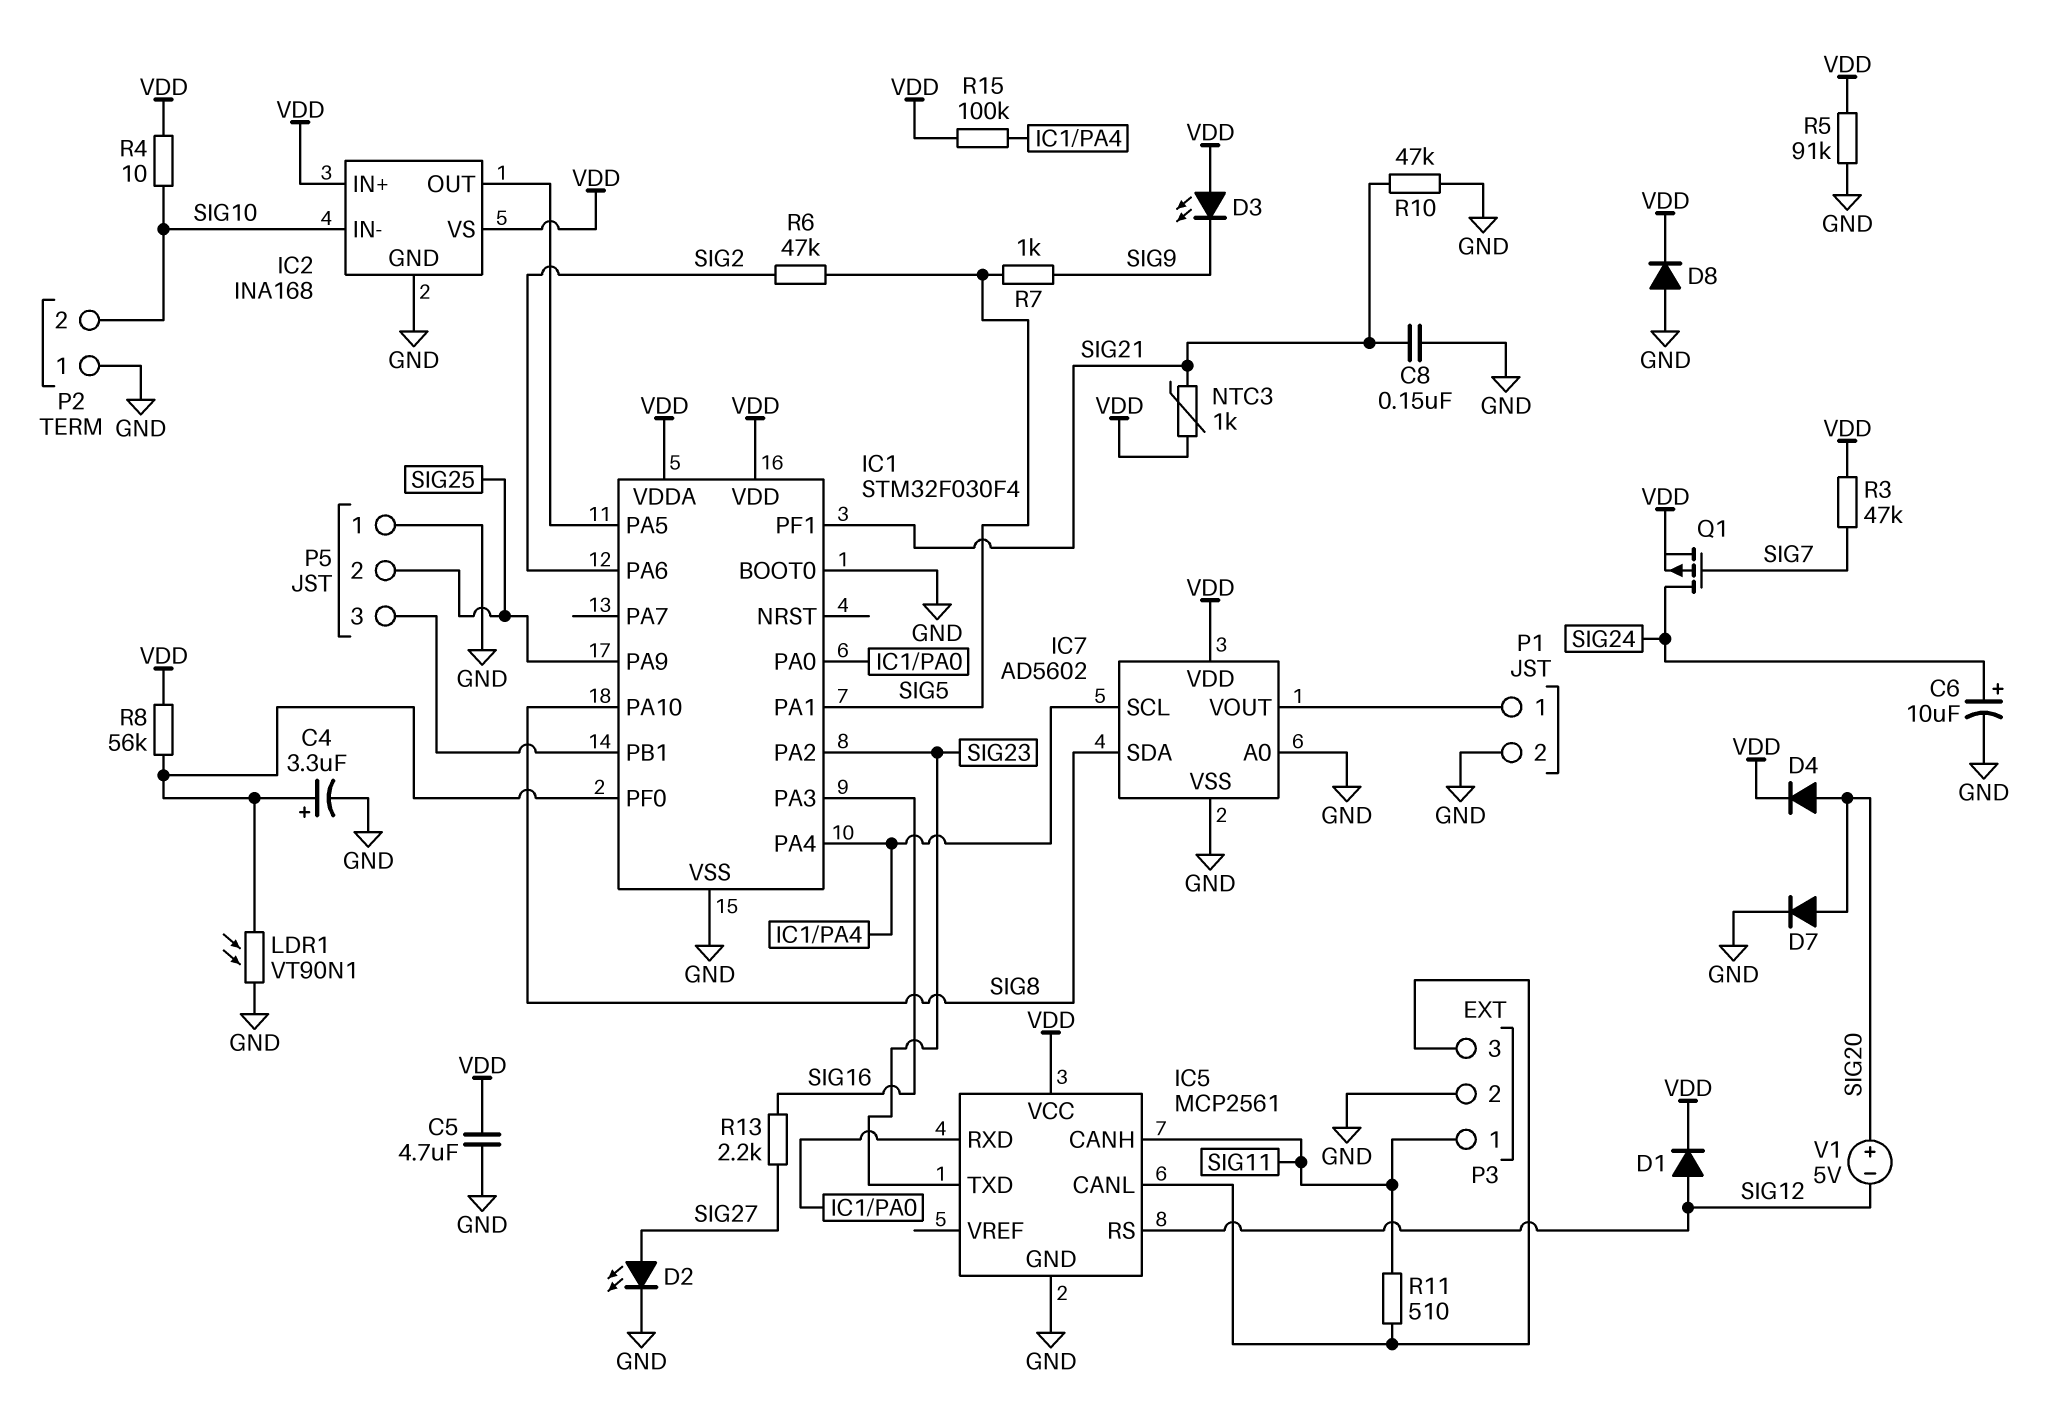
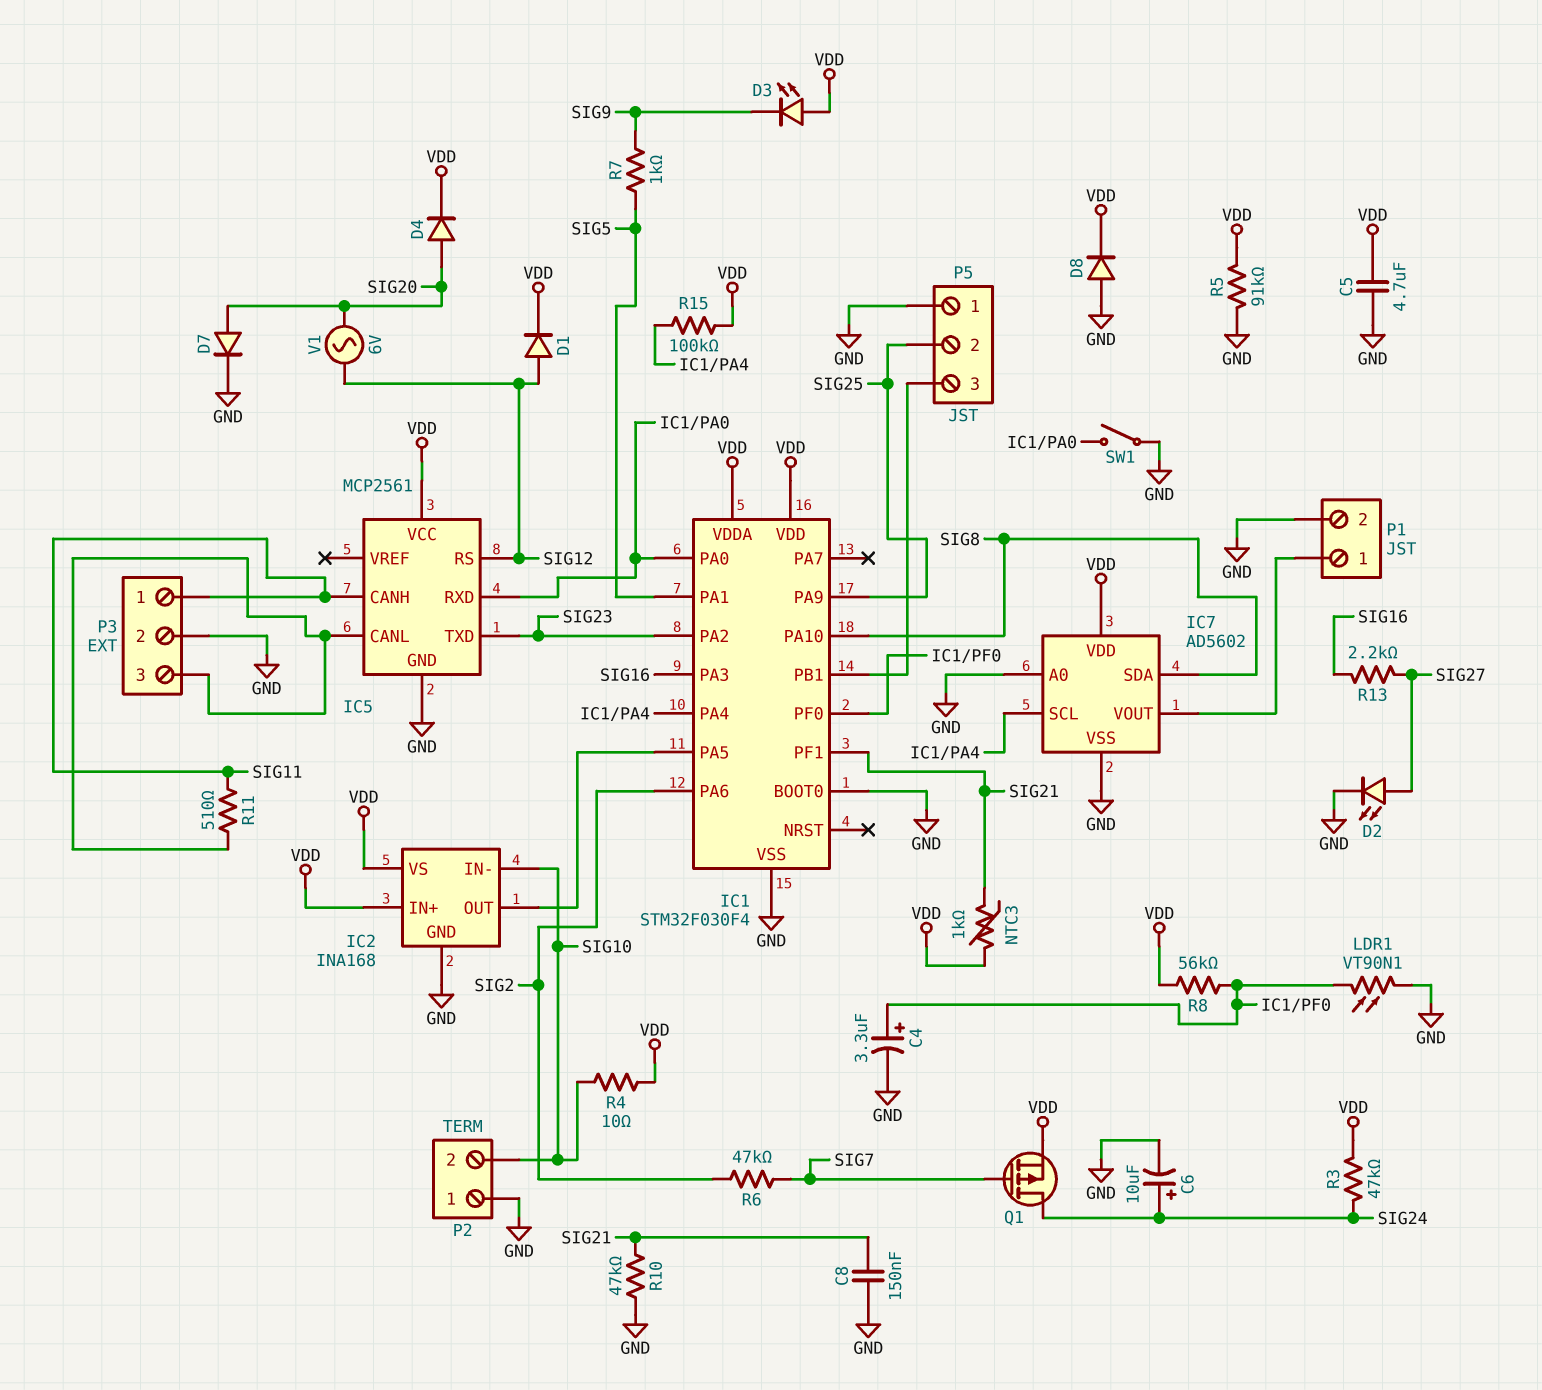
R3: 47k (SIG7, VDD) -> 47k (SIG24, VDD)
R6: 47k (SIG2, SIG5) -> 47k (SIG2, SIG7)
SW1: none -> switch (GND, IC1/PA0)
V1: 5V (plus SIG20, minus SIG12) -> AC 6V (SIG12, SIG20)

